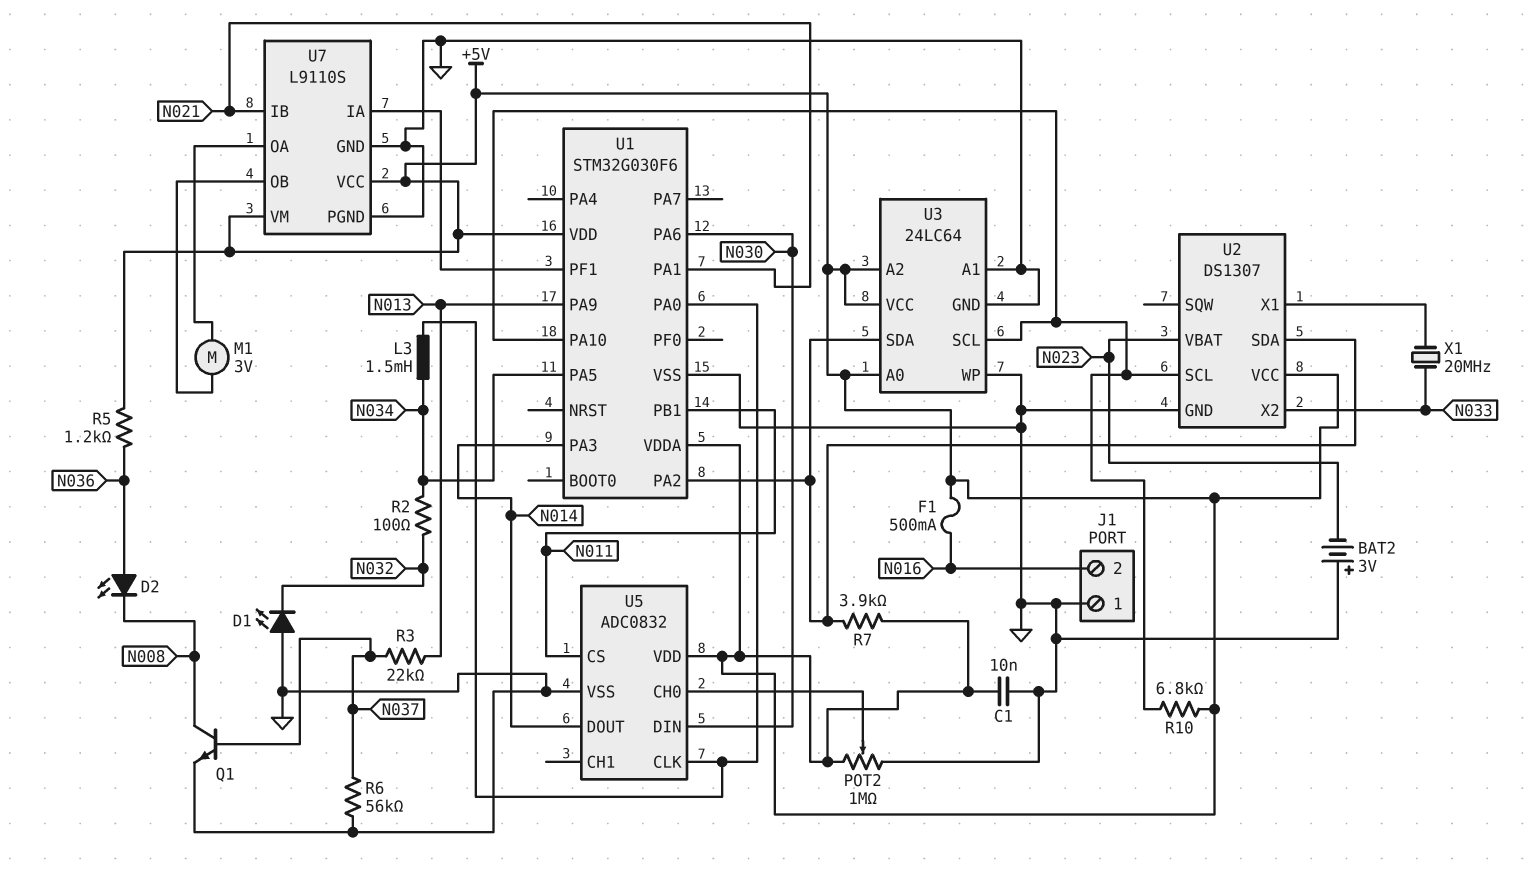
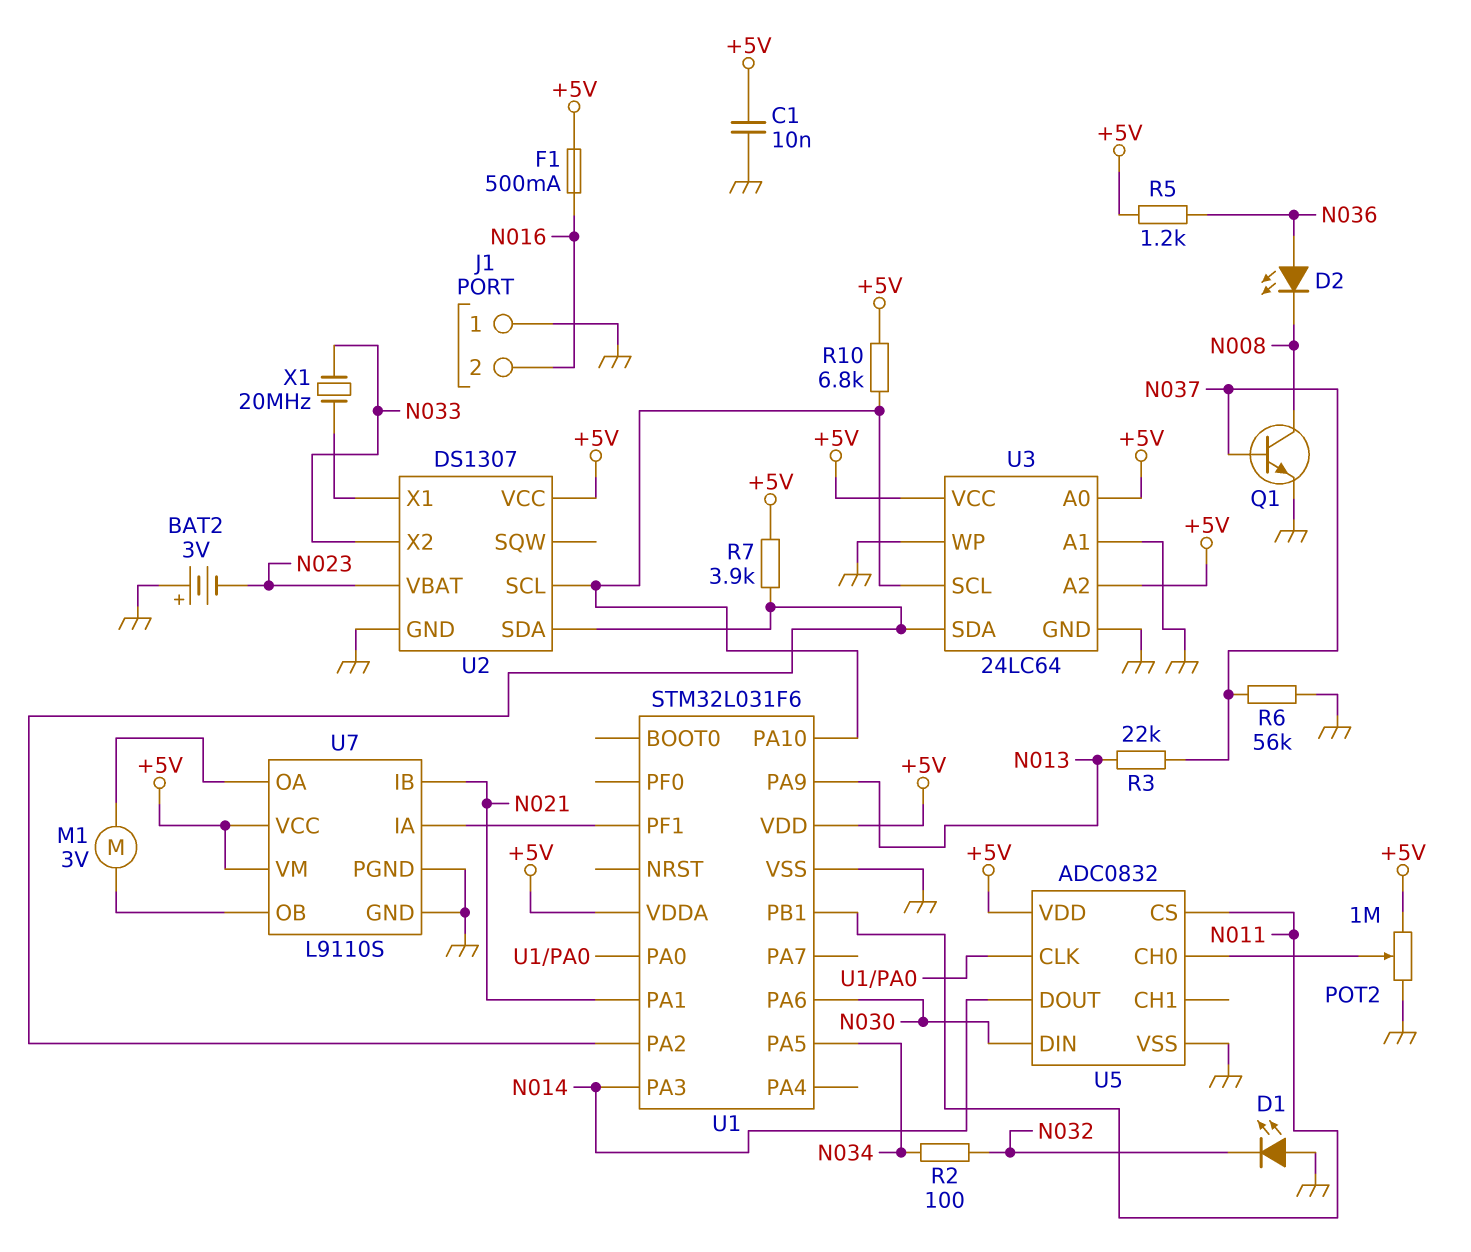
L3: 1.5mH (N034, U1/PA0) -> none
U1: STM32G030F6 -> STM32L031F6

